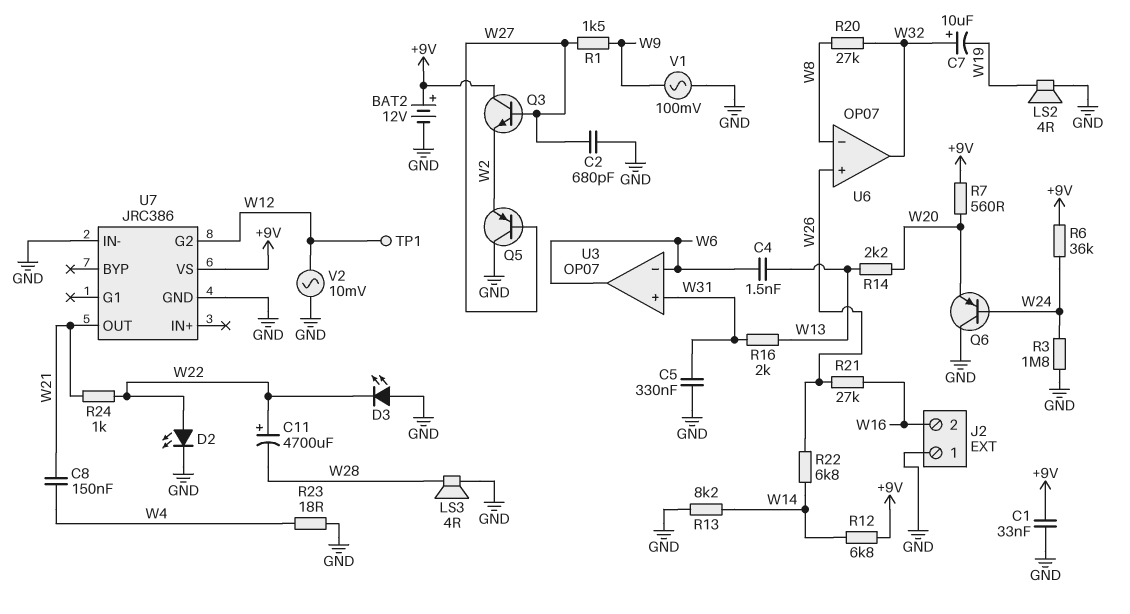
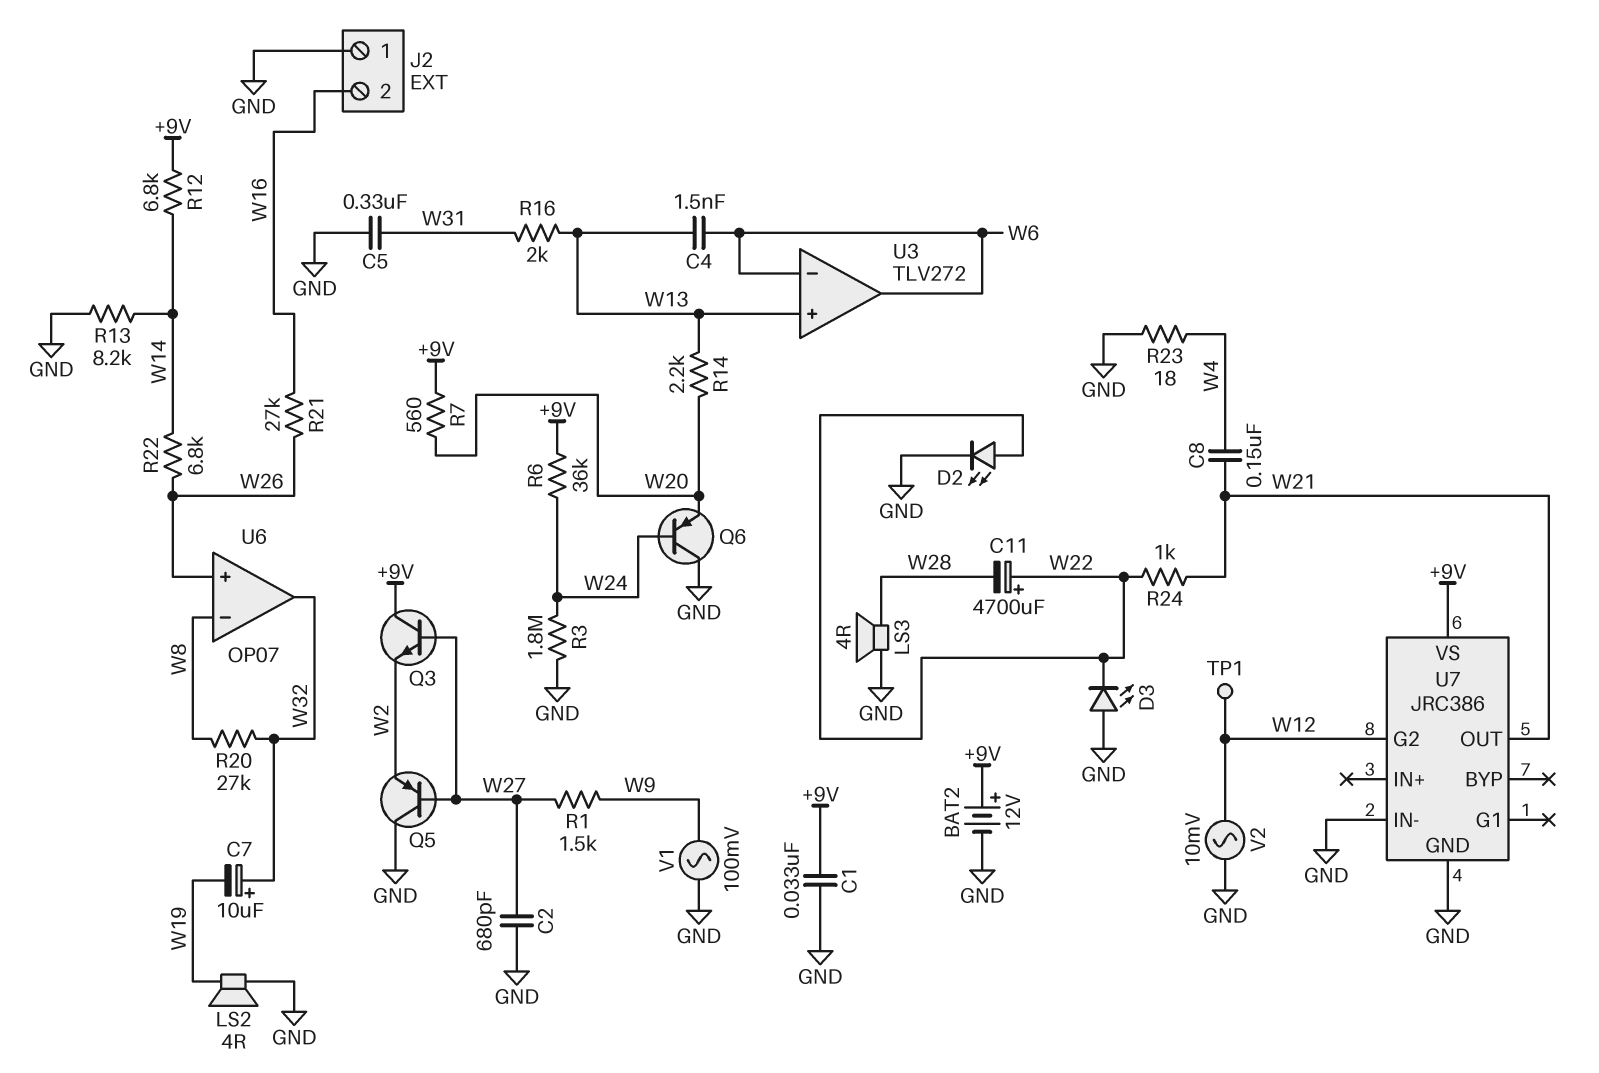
U3: OP07 -> TLV272
U3 pin in+: W31 -> W13

